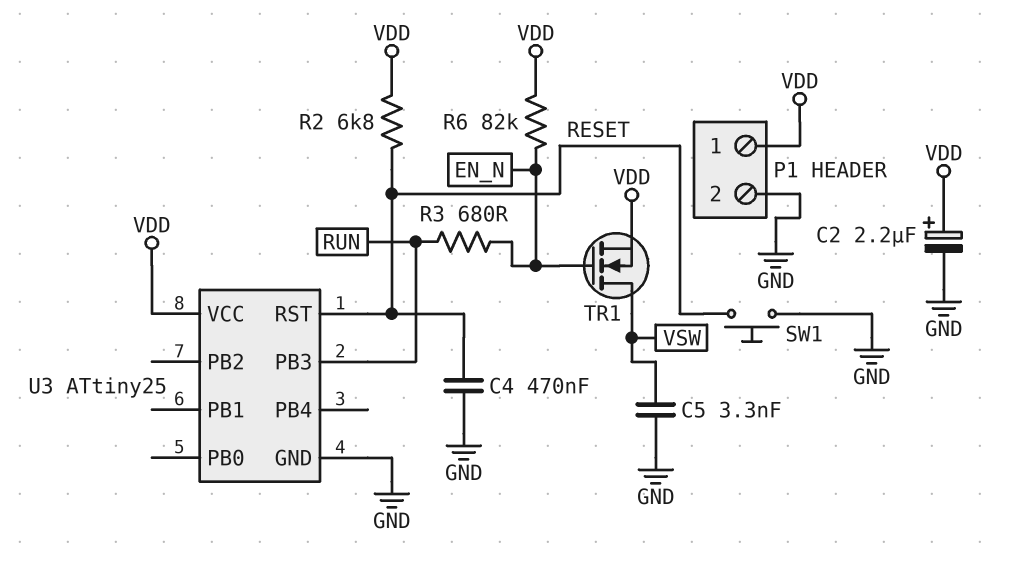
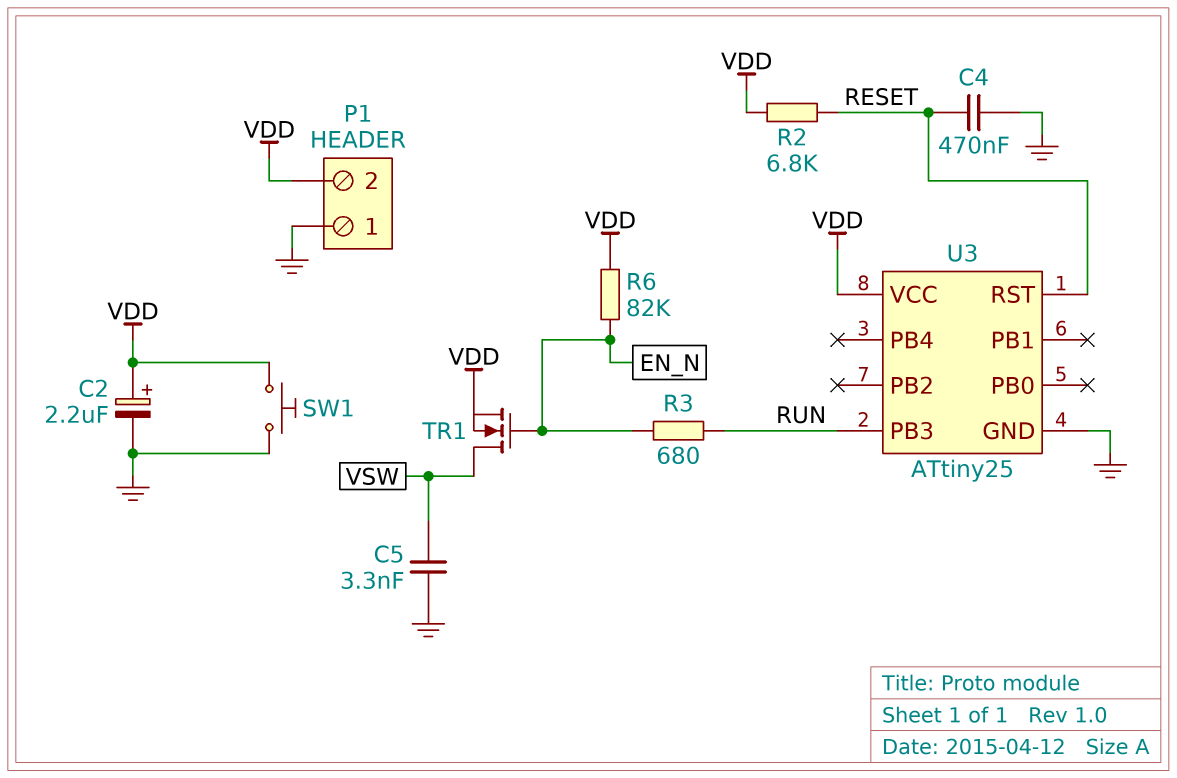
P1 pin 1: VDD -> GND
P1 pin 2: GND -> VDD
SW1: button (GND, RESET) -> button (GND, VDD)

